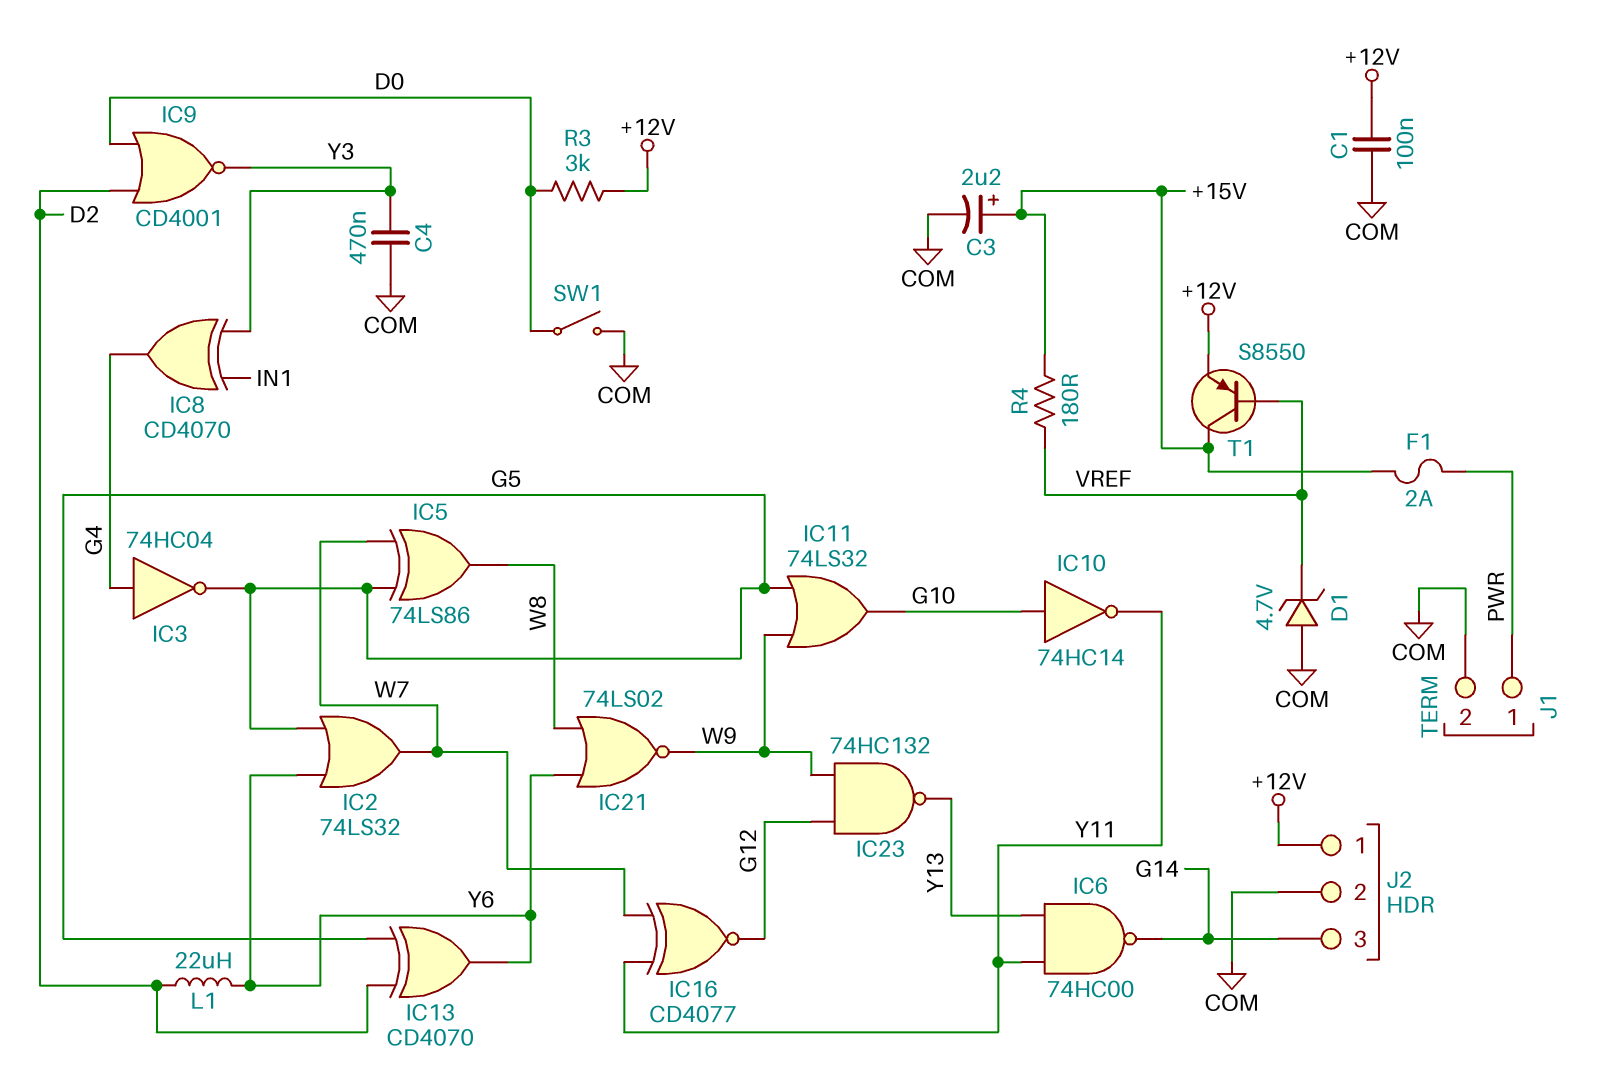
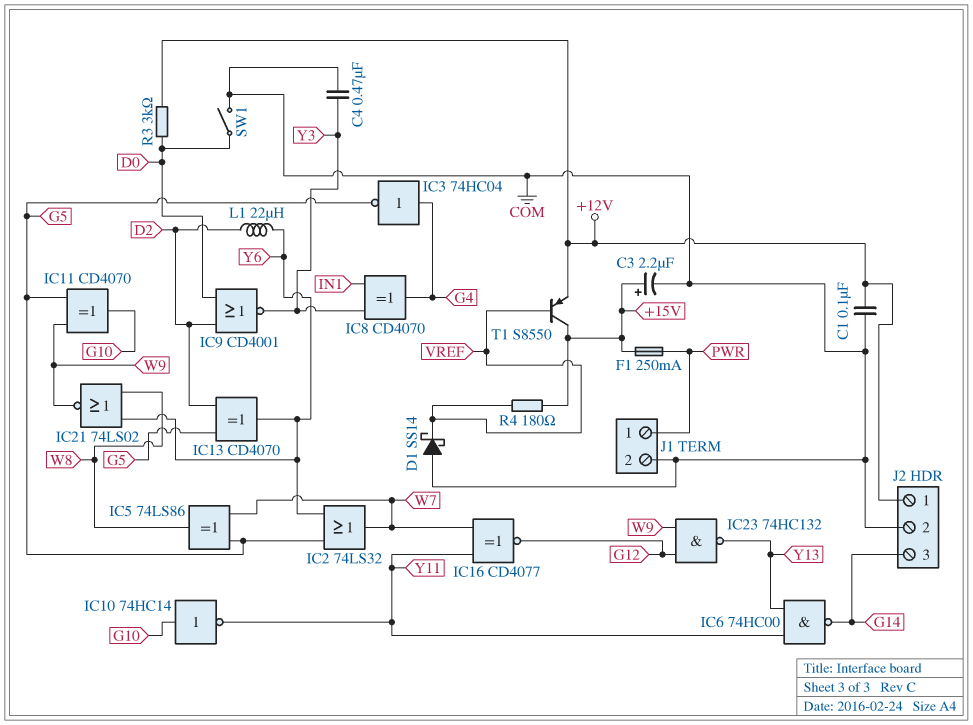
D1: zener 4.7V (A COM, K VREF) -> schottky SS14 (A COM, K VREF)
F1: 2A (+15V, PWR) -> 250mA (+15V, PWR)
IC11: OR 74LS32 (in G5, in W9, out G10) -> XOR CD4070 (in G5, in W9, out G10)

